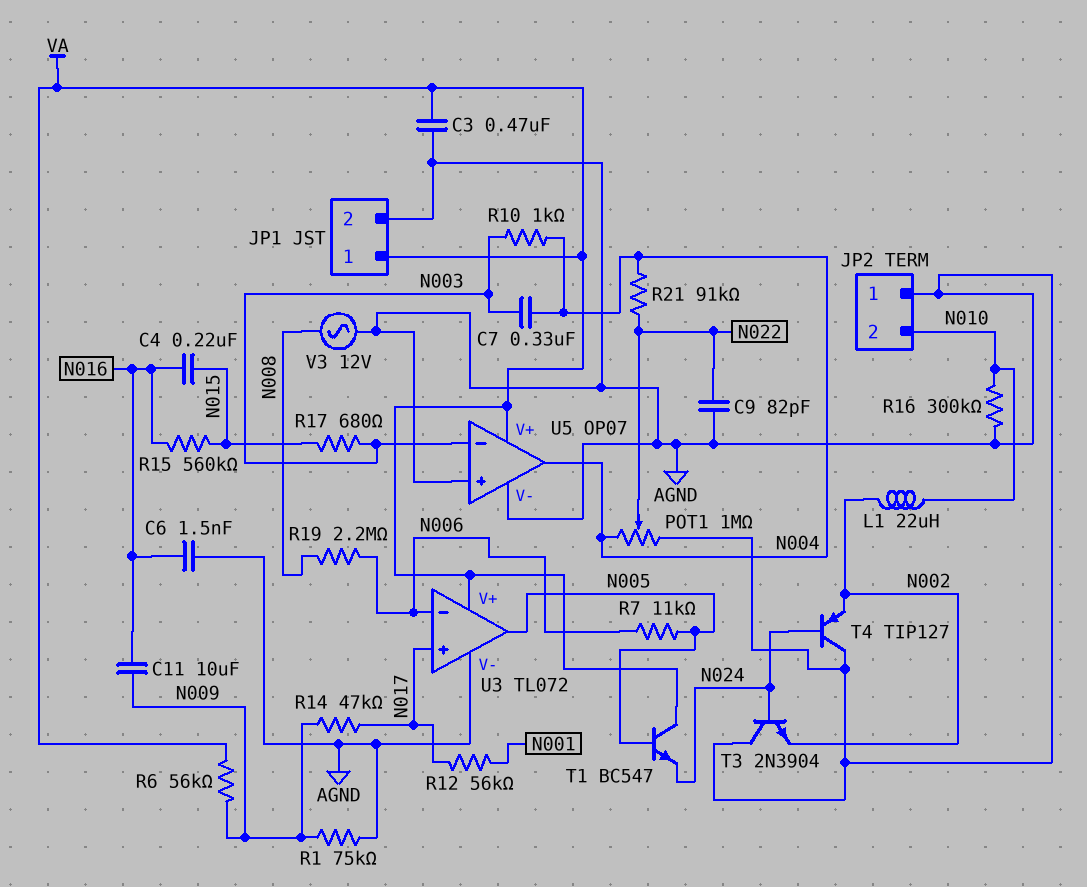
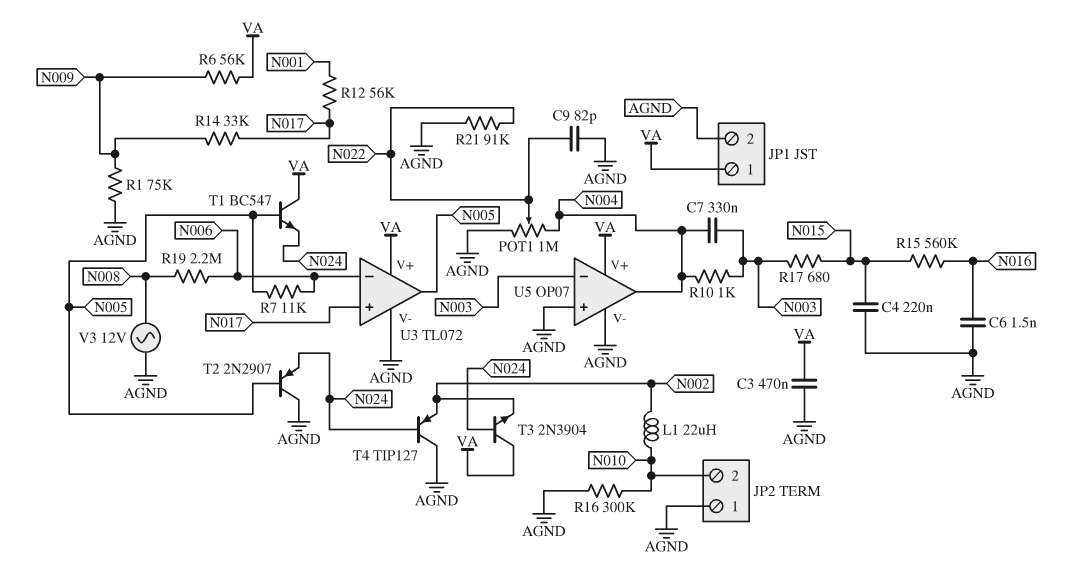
C4: 220nF (N015, N016) -> 220nF (AGND, N015)
C11: 10uF (N009, N016) -> none
R14: 47k (N009, N017) -> 33k (N009, N017)
R21: 91k (N004, N022) -> 91k (AGND, N022)
T2: none -> PNP 2N2907 (B N005, C AGND, E N024)
T3: NPN 2N3904 (B N024, C AGND, E N002) -> NPN 2N3904 (B N024, C VA, E N002)

